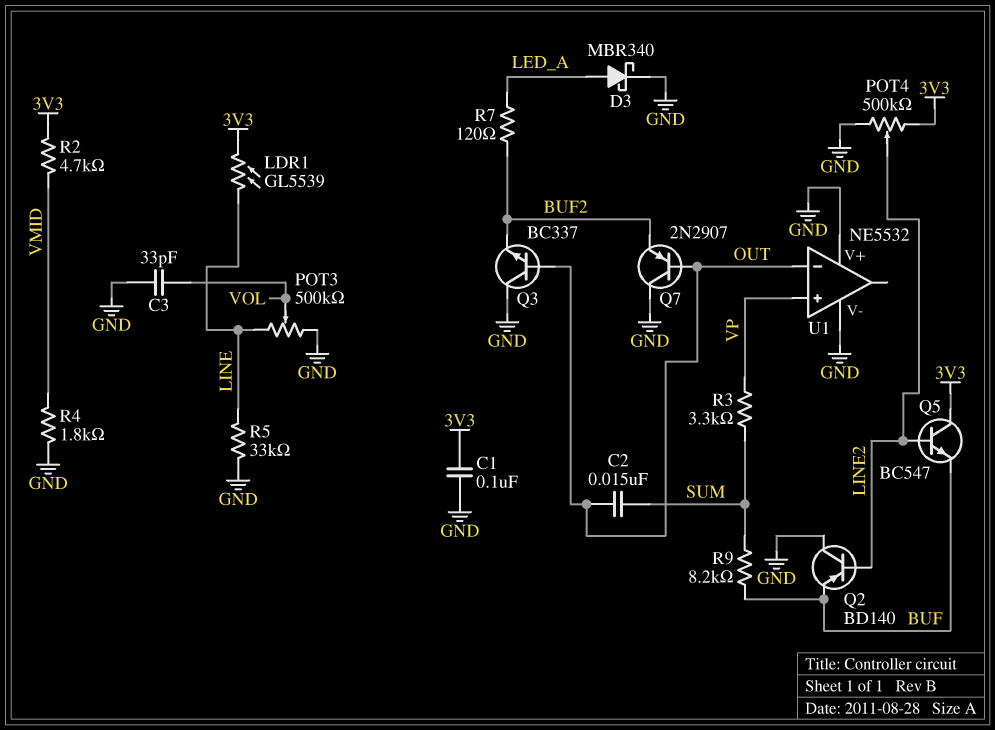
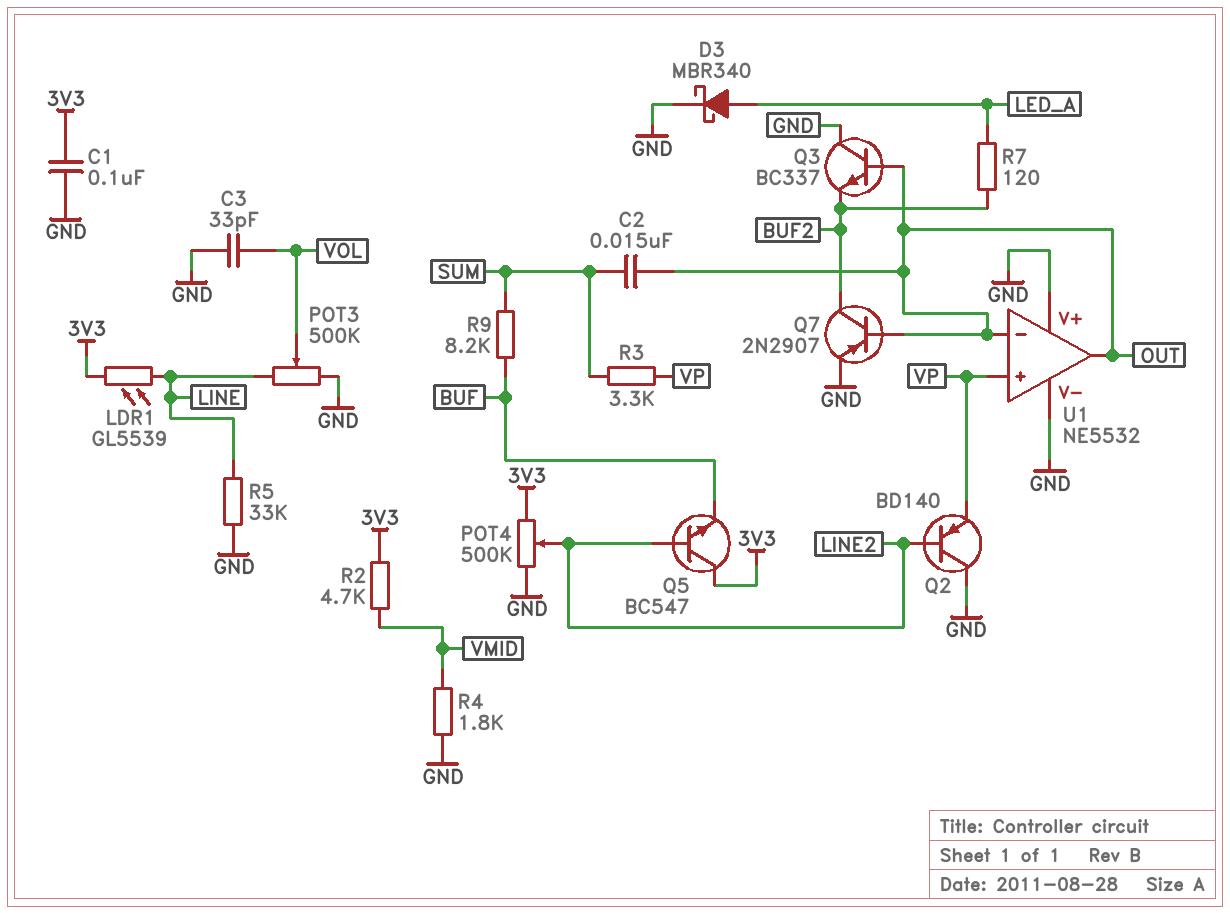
Q2: PNP BD140 (B LINE2, C GND, E BUF) -> PNP BD140 (B LINE2, C GND, E VP)
Q7: PNP 2N2907 (B OUT, C GND, E BUF2) -> PNP 2N2907 (B OUT, C BUF2, E GND)
U1 pin out: none -> OUT

